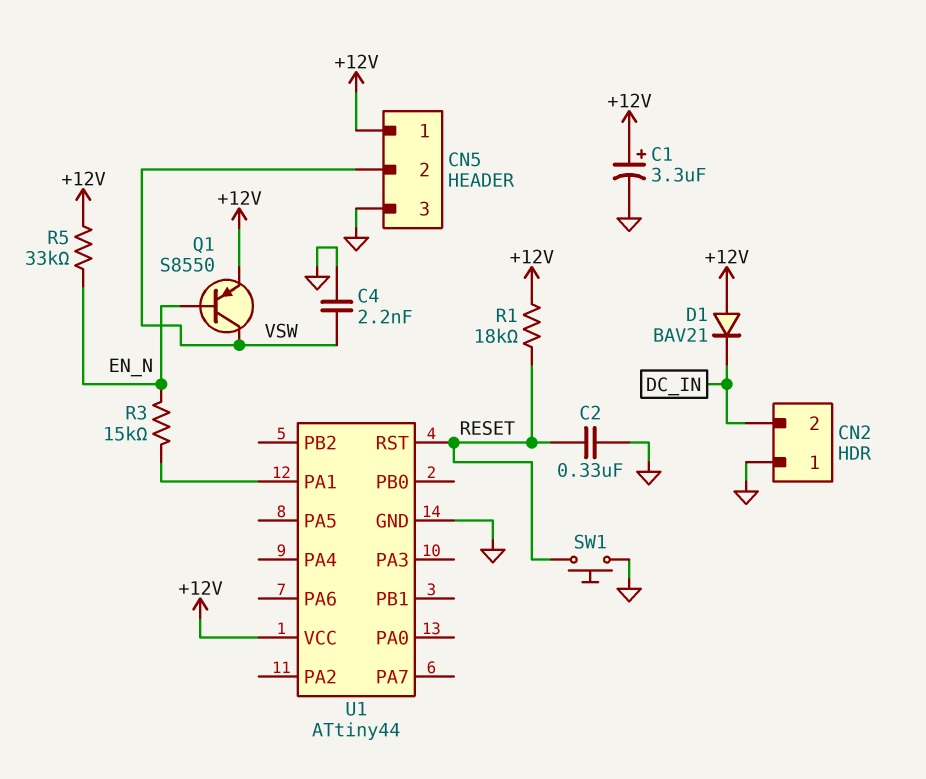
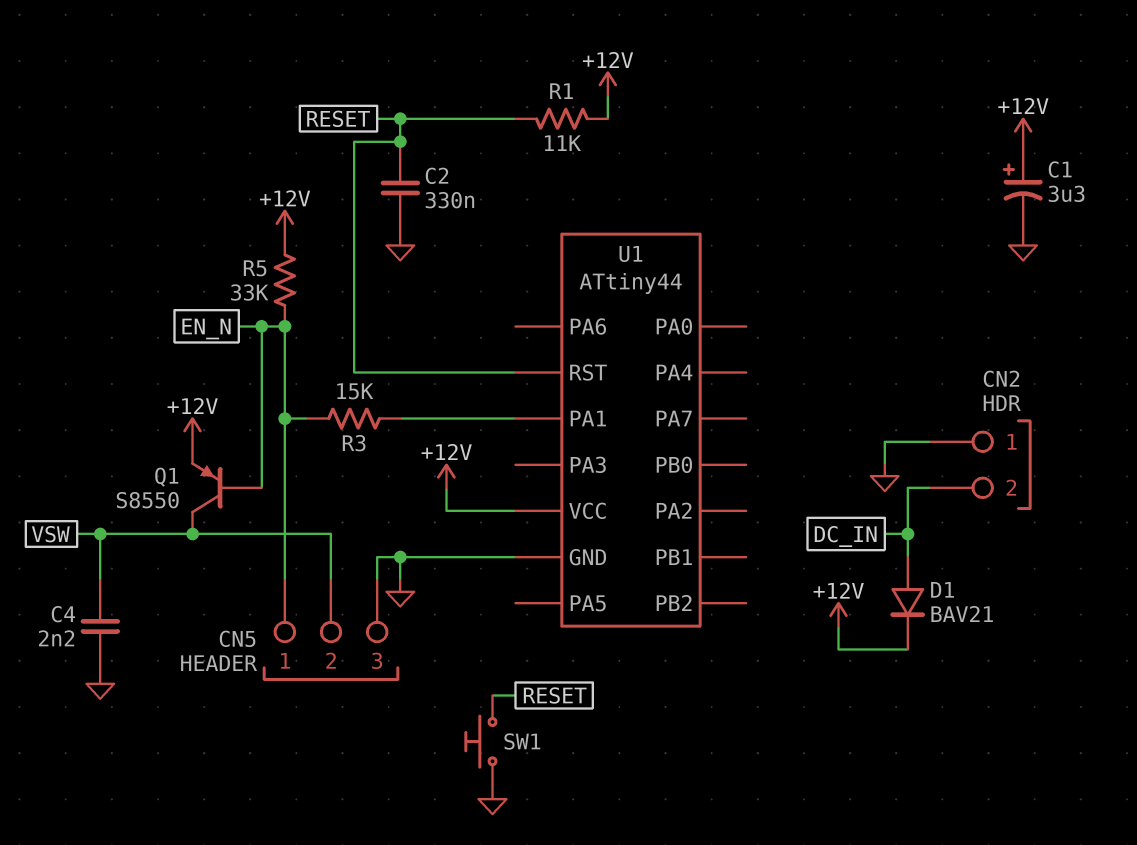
CN5 pin 1: +12V -> EN_N
D1: diode BAV21 (A +12V, K DC_IN) -> diode BAV21 (A DC_IN, K +12V)
R1: 18k (+12V, RESET) -> 11k (+12V, RESET)

